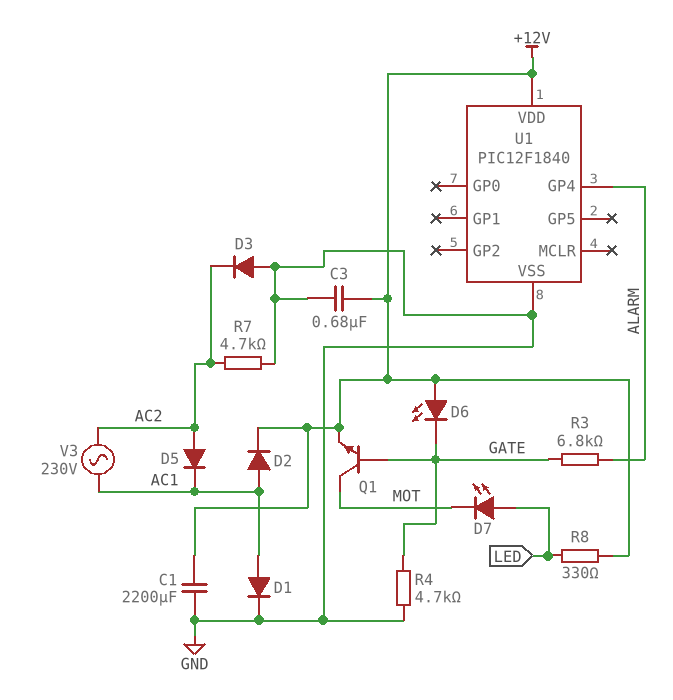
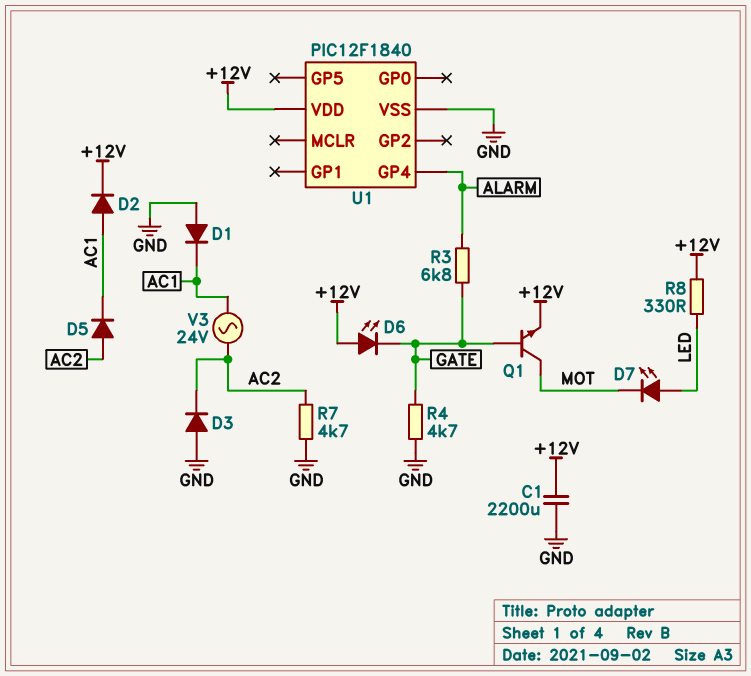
C3: 680nF (+12V, GND) -> none
D1: diode (A AC1, K GND) -> diode (A GND, K AC1)
V3: AC 230V (AC1, AC2) -> AC 24V (AC1, AC2)

